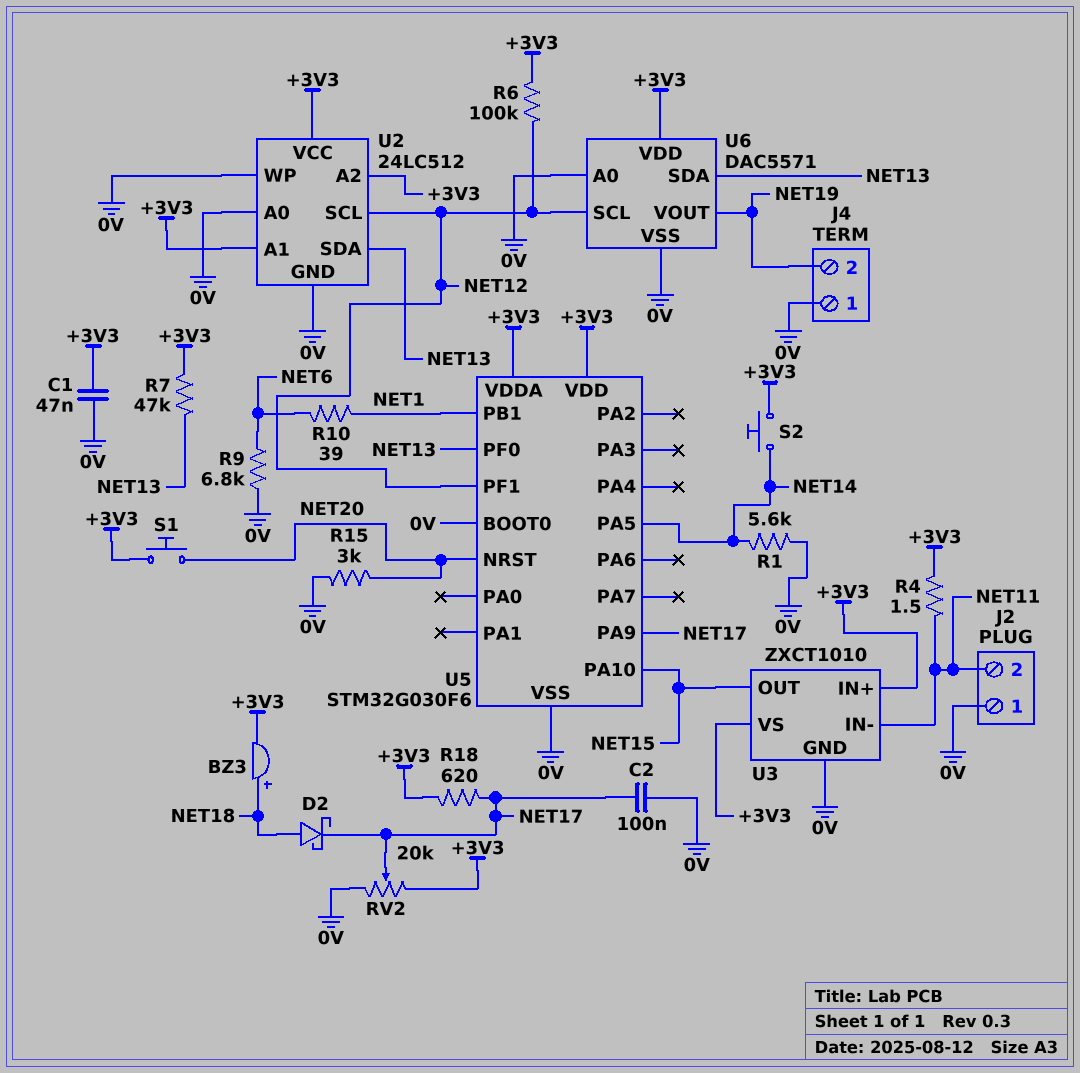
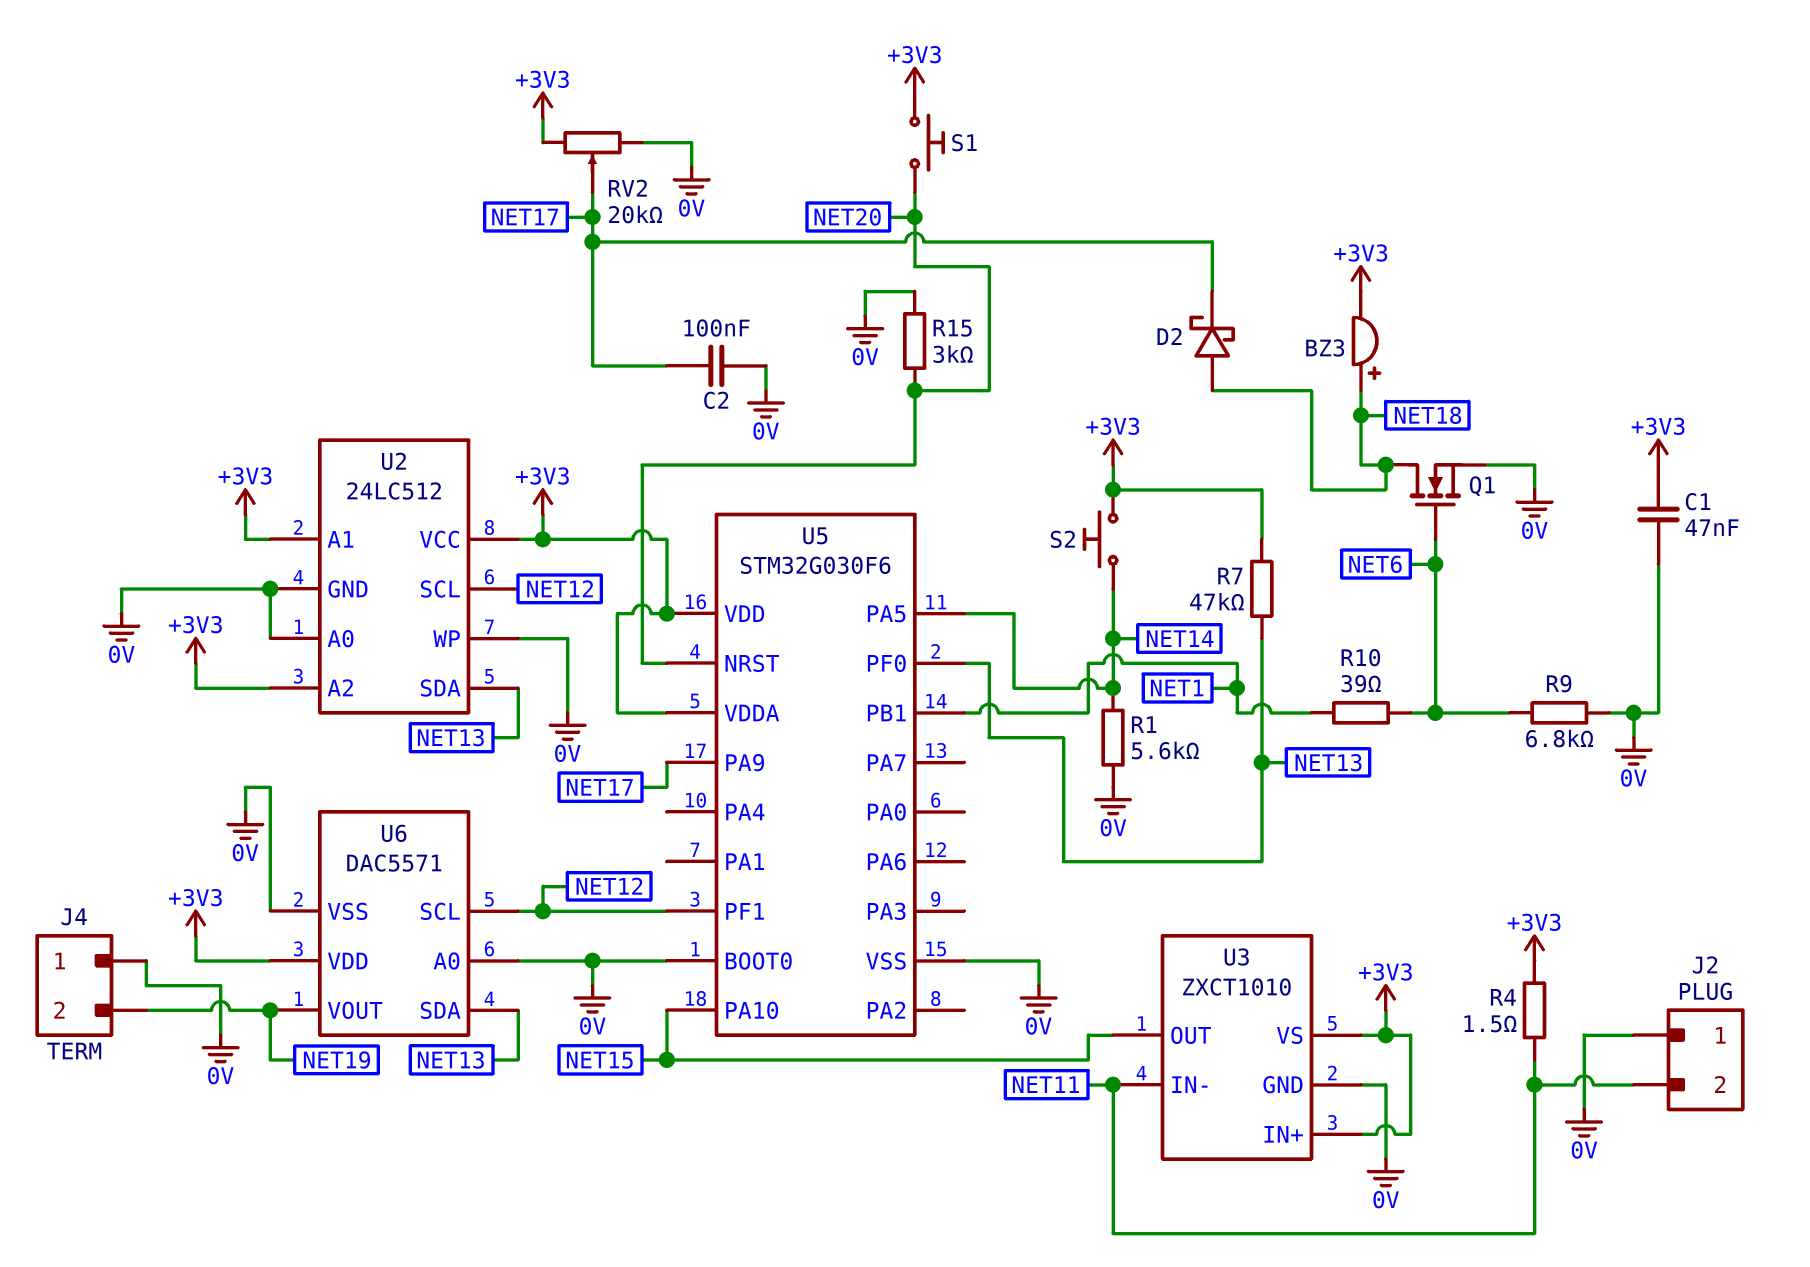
Q1: none -> NMOS (G NET6, D NET18, S 0V)
R6: 100k (+3V3, NET12) -> none
R18: 620 (+3V3, NET17) -> none

